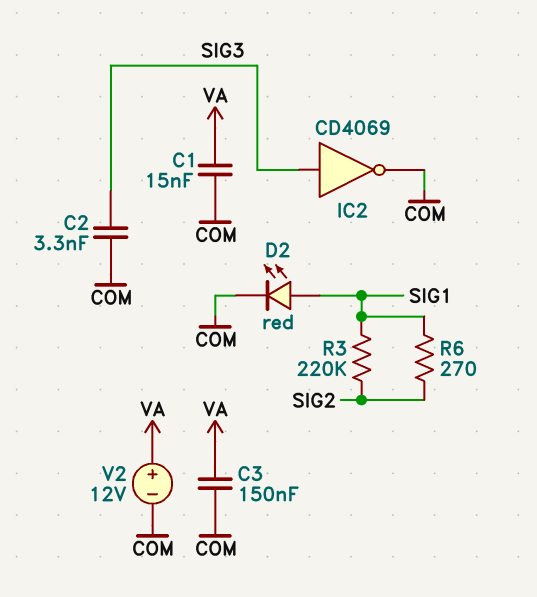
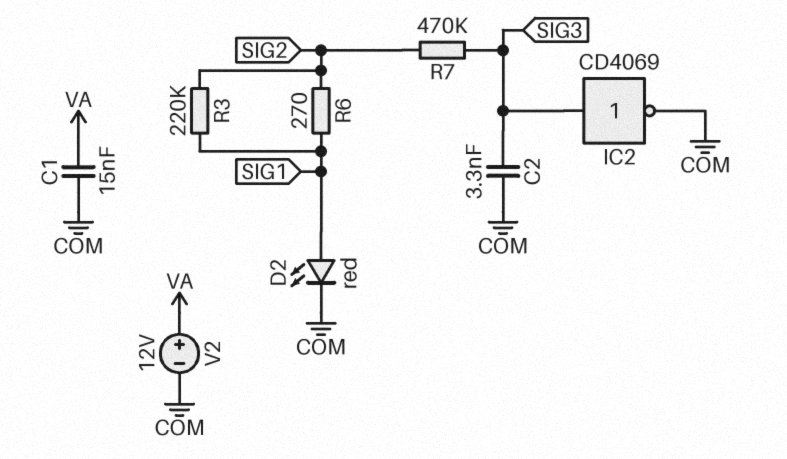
C3: 150nF (COM, VA) -> none
R7: none -> 470k (SIG2, SIG3)

